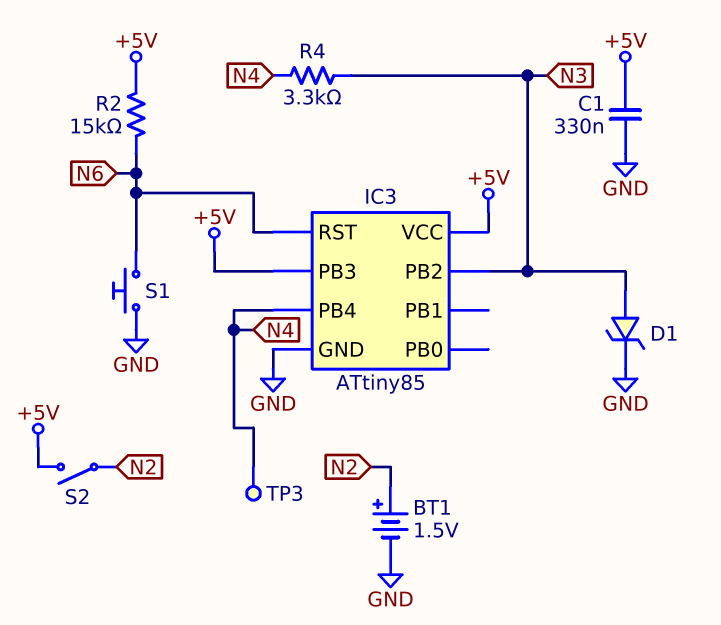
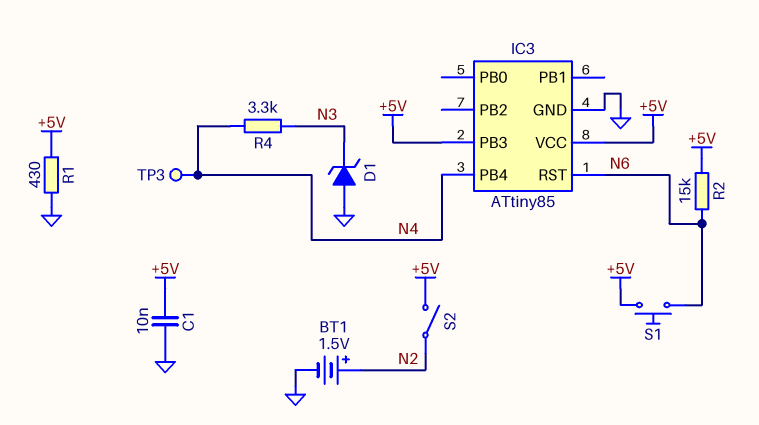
C1: 330nF (+5V, GND) -> 10nF (+5V, GND)
D1: zener (A N3, K GND) -> zener (A GND, K N3)
IC3 pin PB2: N3 -> none
R1: none -> 430 (+5V, GND)
S1: button (GND, N6) -> button (+5V, N6)

